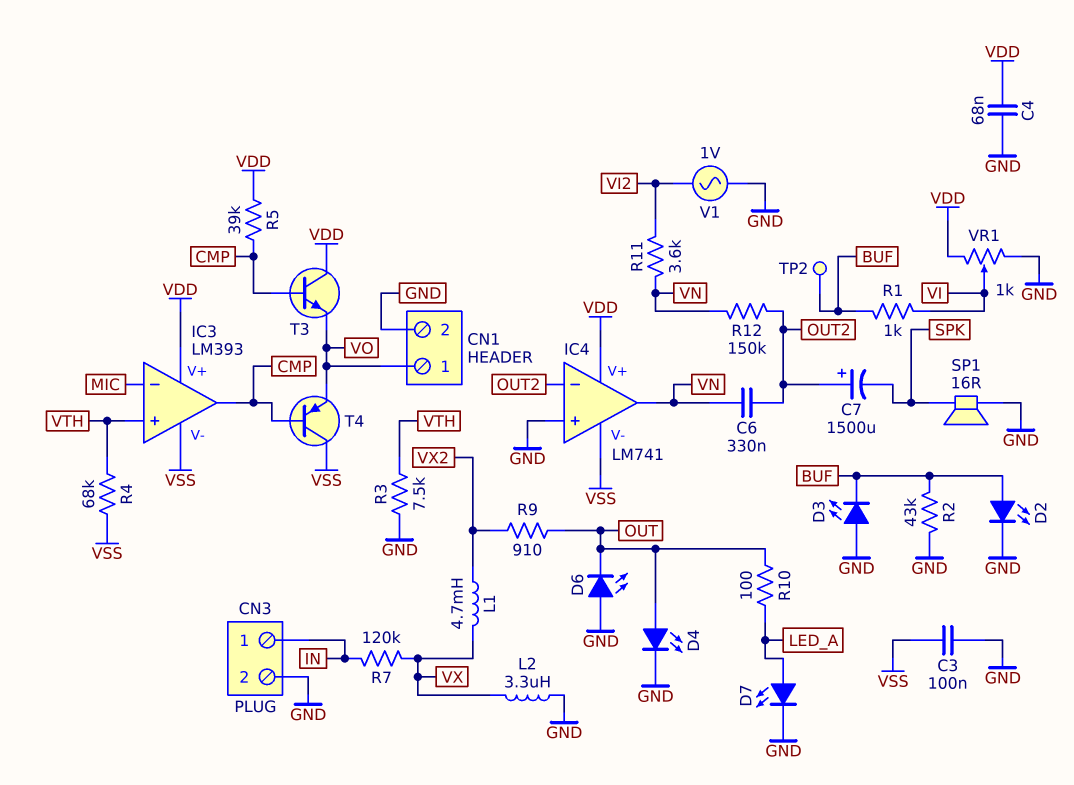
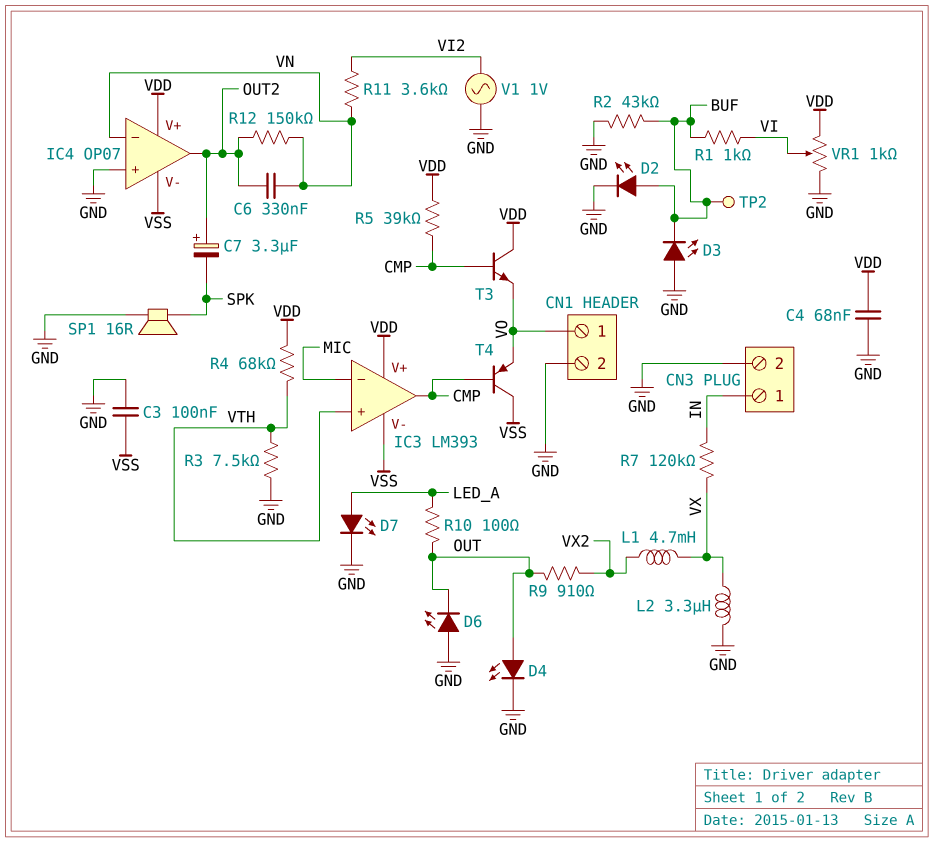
C7: 1500uF (plus OUT2, minus SPK) -> 3.3uF (plus OUT2, minus SPK)
IC4: LM741 -> OP07
IC4 pin in-: OUT2 -> VN
IC4 pin out: VN -> OUT2
R4: 68k (VSS, VTH) -> 68k (VDD, VTH)

